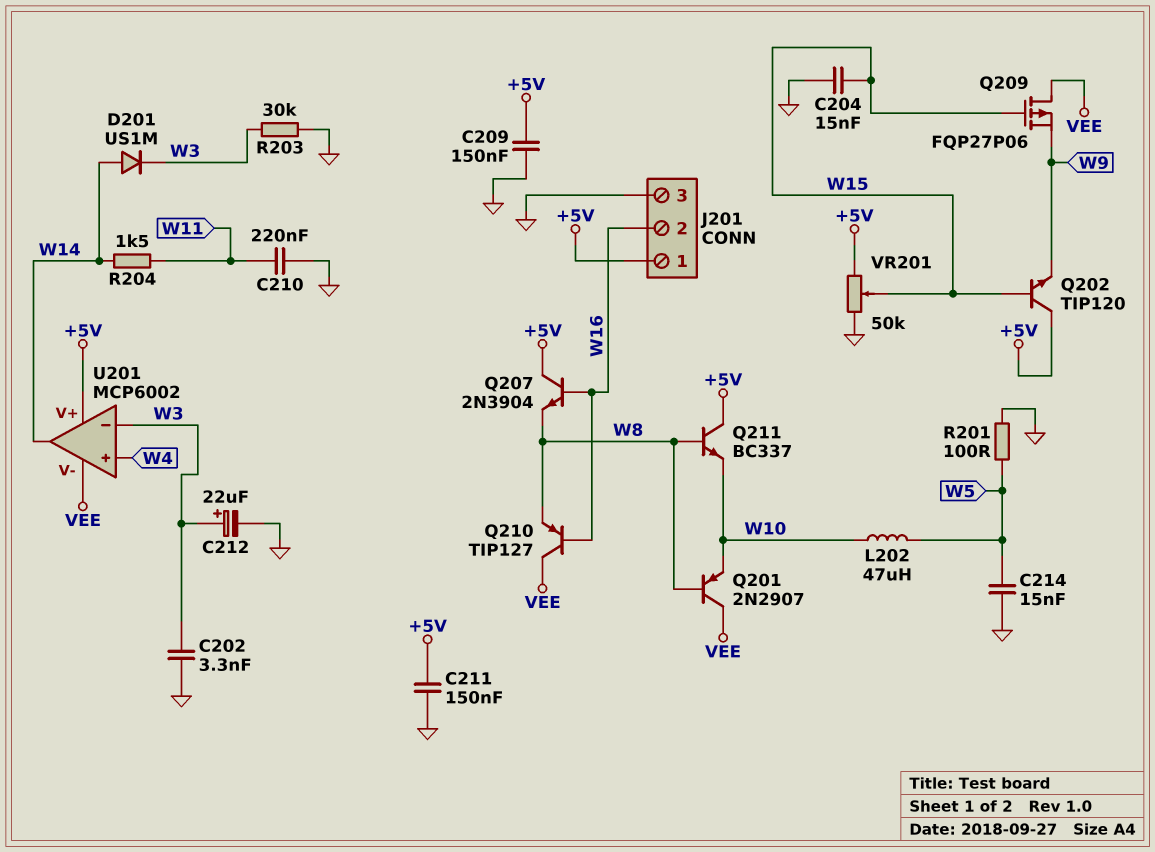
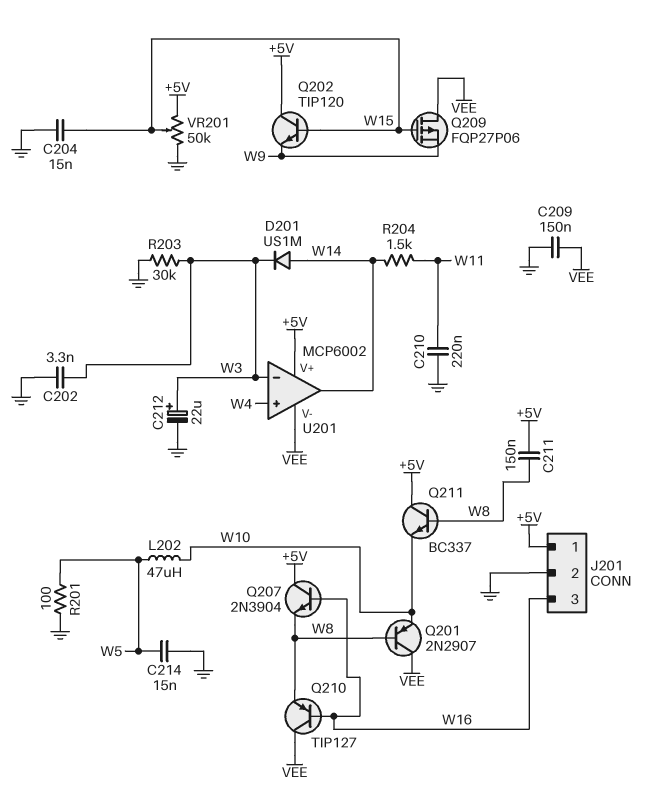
C209: 150nF (+5V, GND) -> 150nF (GND, VEE)
C211: 150nF (+5V, GND) -> 150nF (+5V, W8)
J201 pin 2: W16 -> GND
J201 pin 3: GND -> W16

